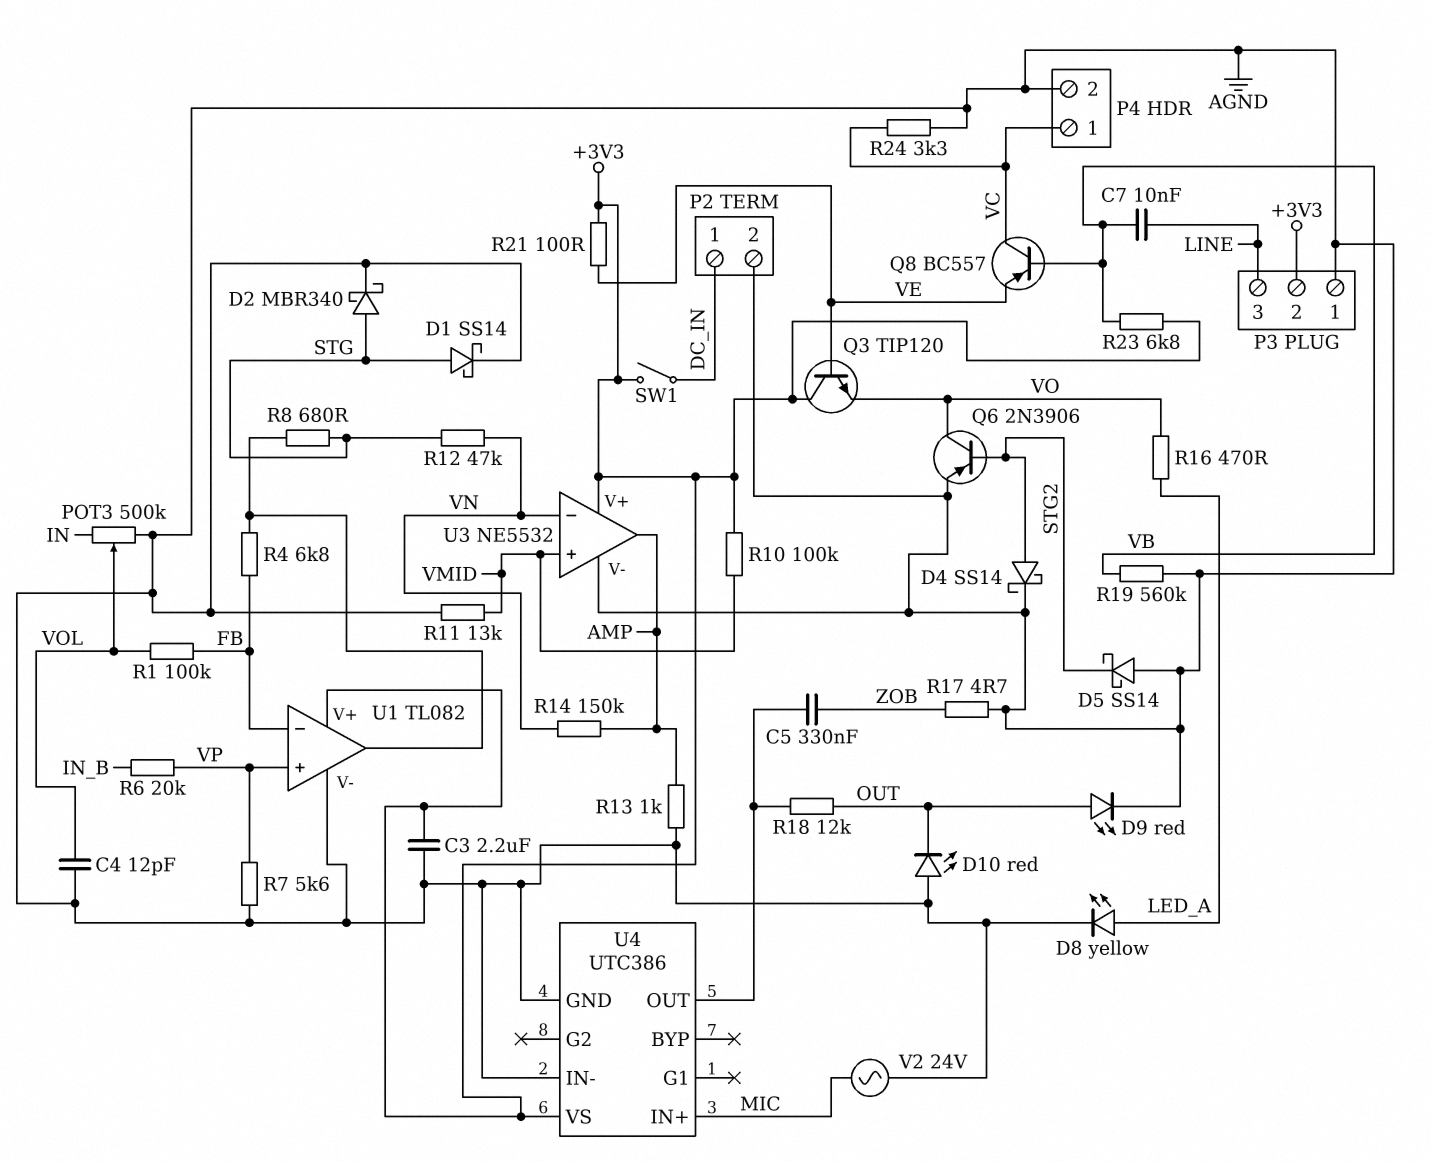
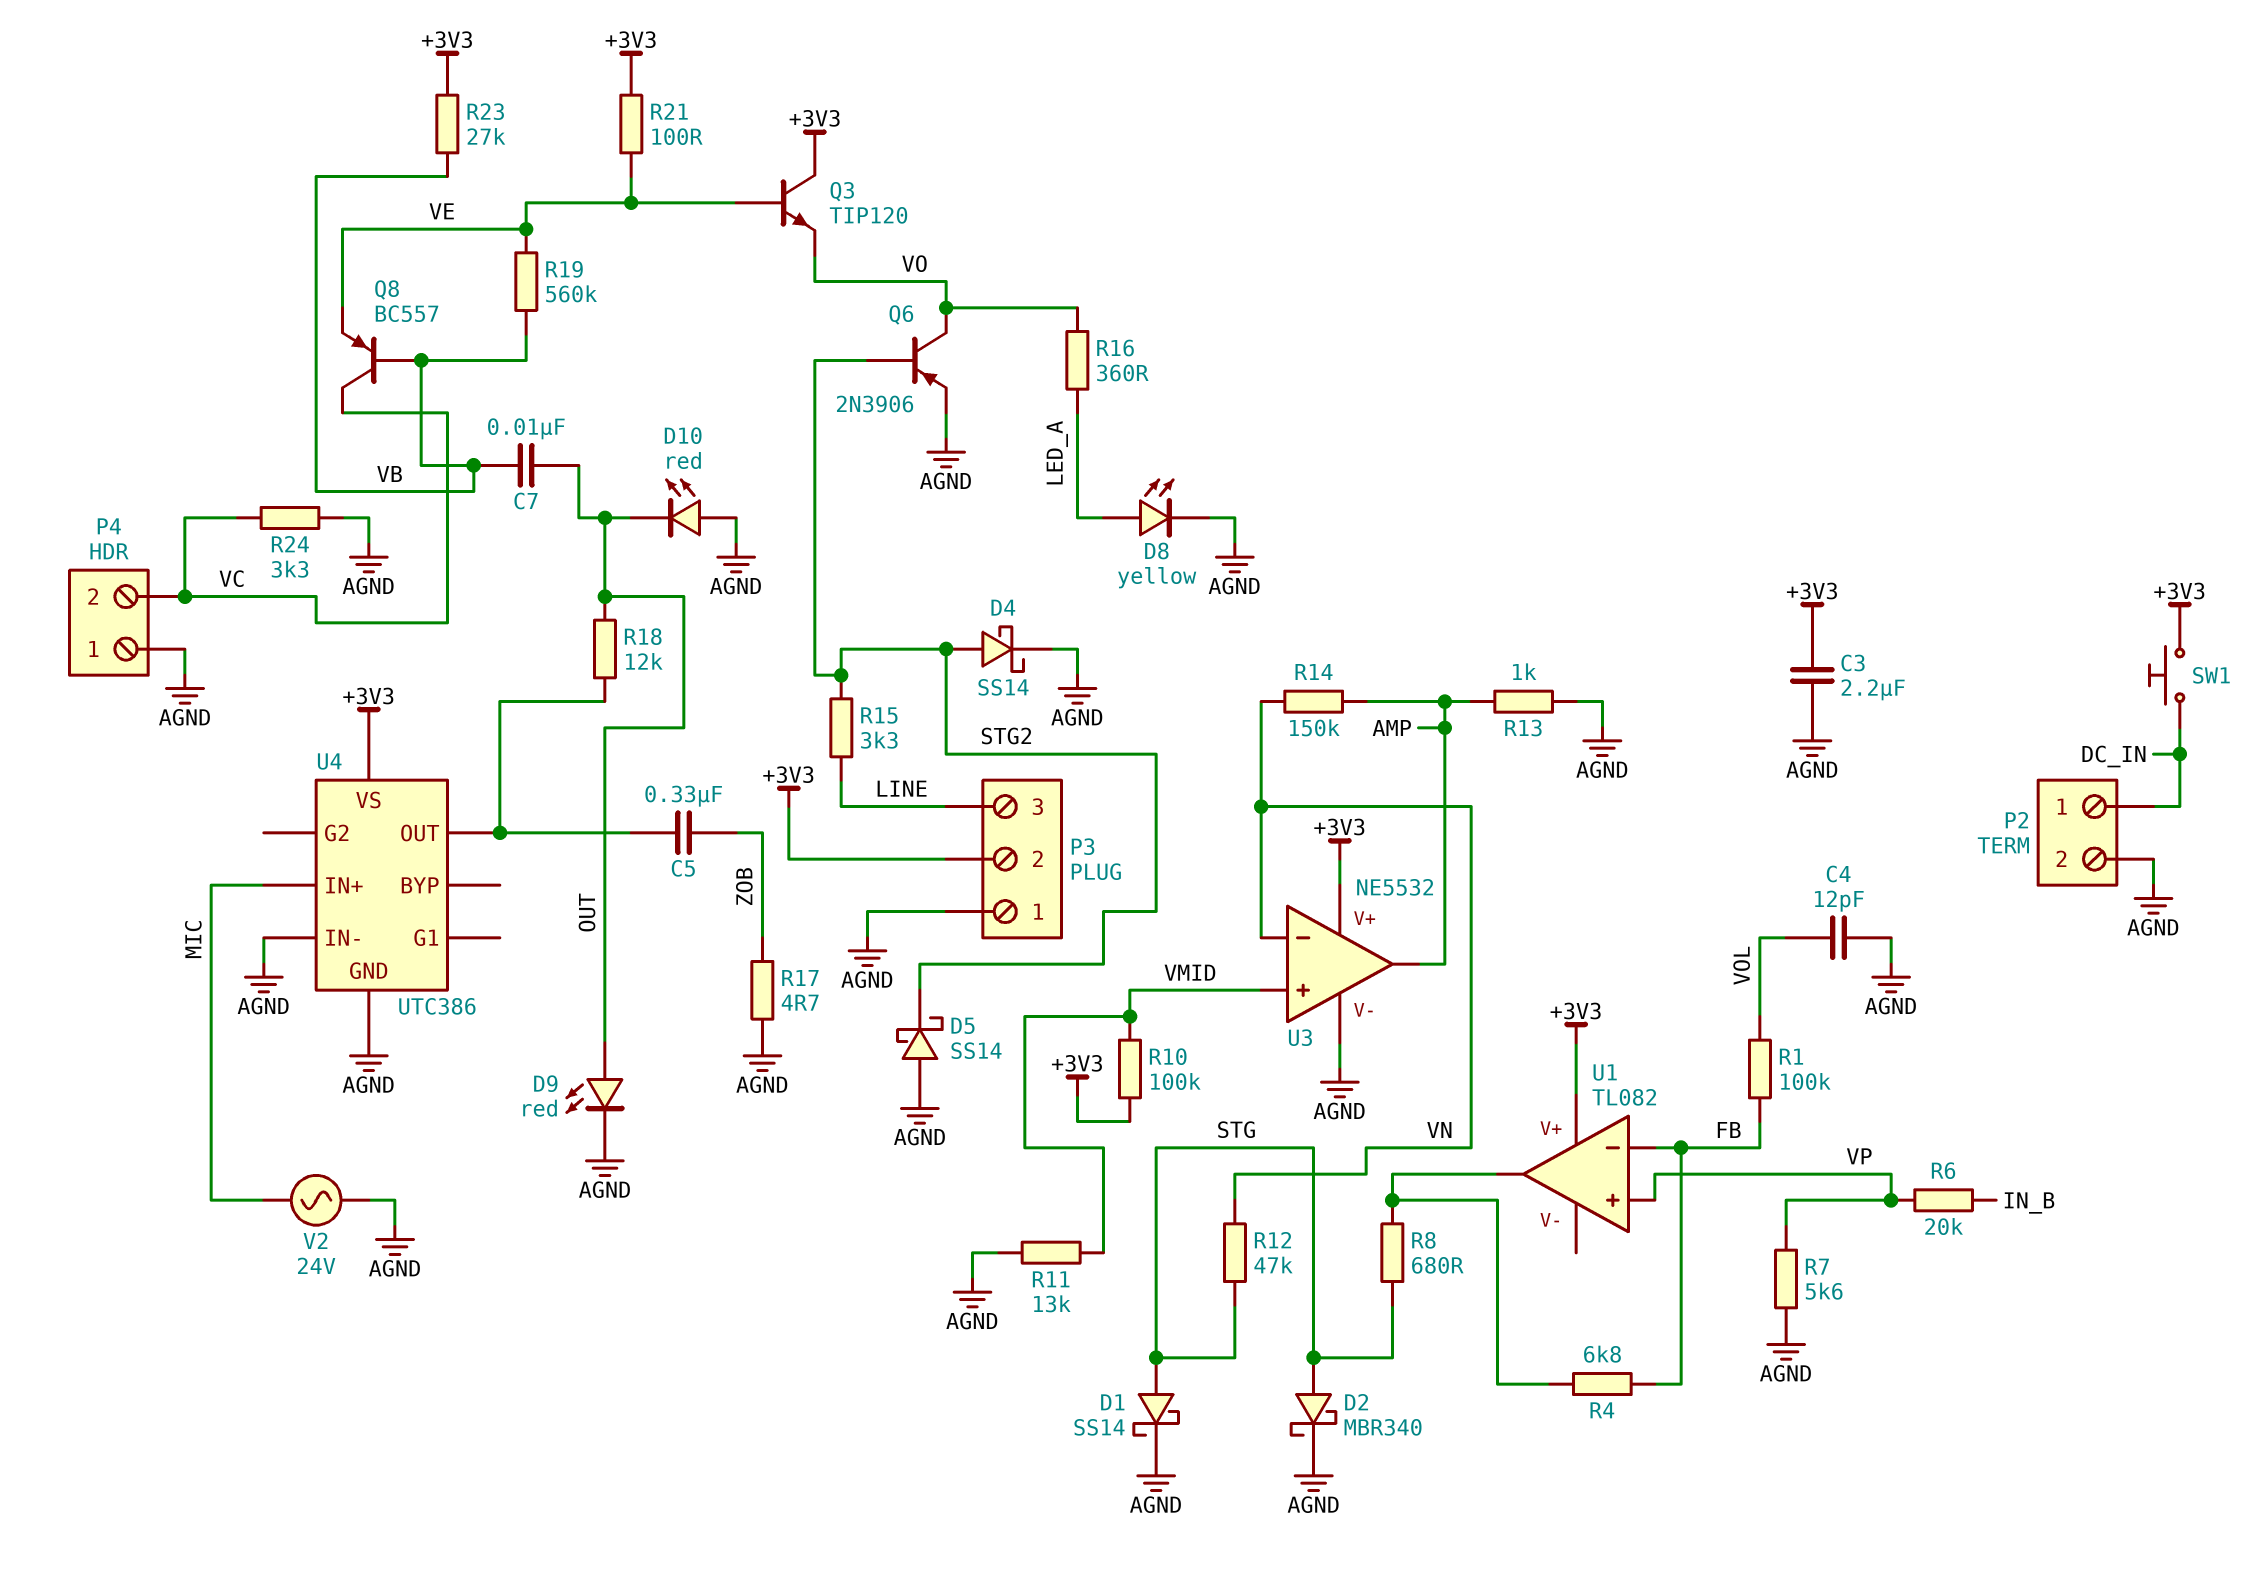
C7: 10nF (LINE, VB) -> 10nF (OUT, VB)
P4 pin 1: VC -> AGND
P4 pin 2: AGND -> VC
POT3: 500k (AGND, IN, wiper VOL) -> none
R15: none -> 3.3k (LINE, STG2)
R16: 470 (LED_A, VO) -> 360 (LED_A, VO)
R19: 560k (AGND, VB) -> 560k (VB, VE)
R23: 6.8k (+3V3, VB) -> 27k (+3V3, VB)
SW1: switch (+3V3, DC_IN) -> button (+3V3, DC_IN)
U1 pin V-: AGND -> none

